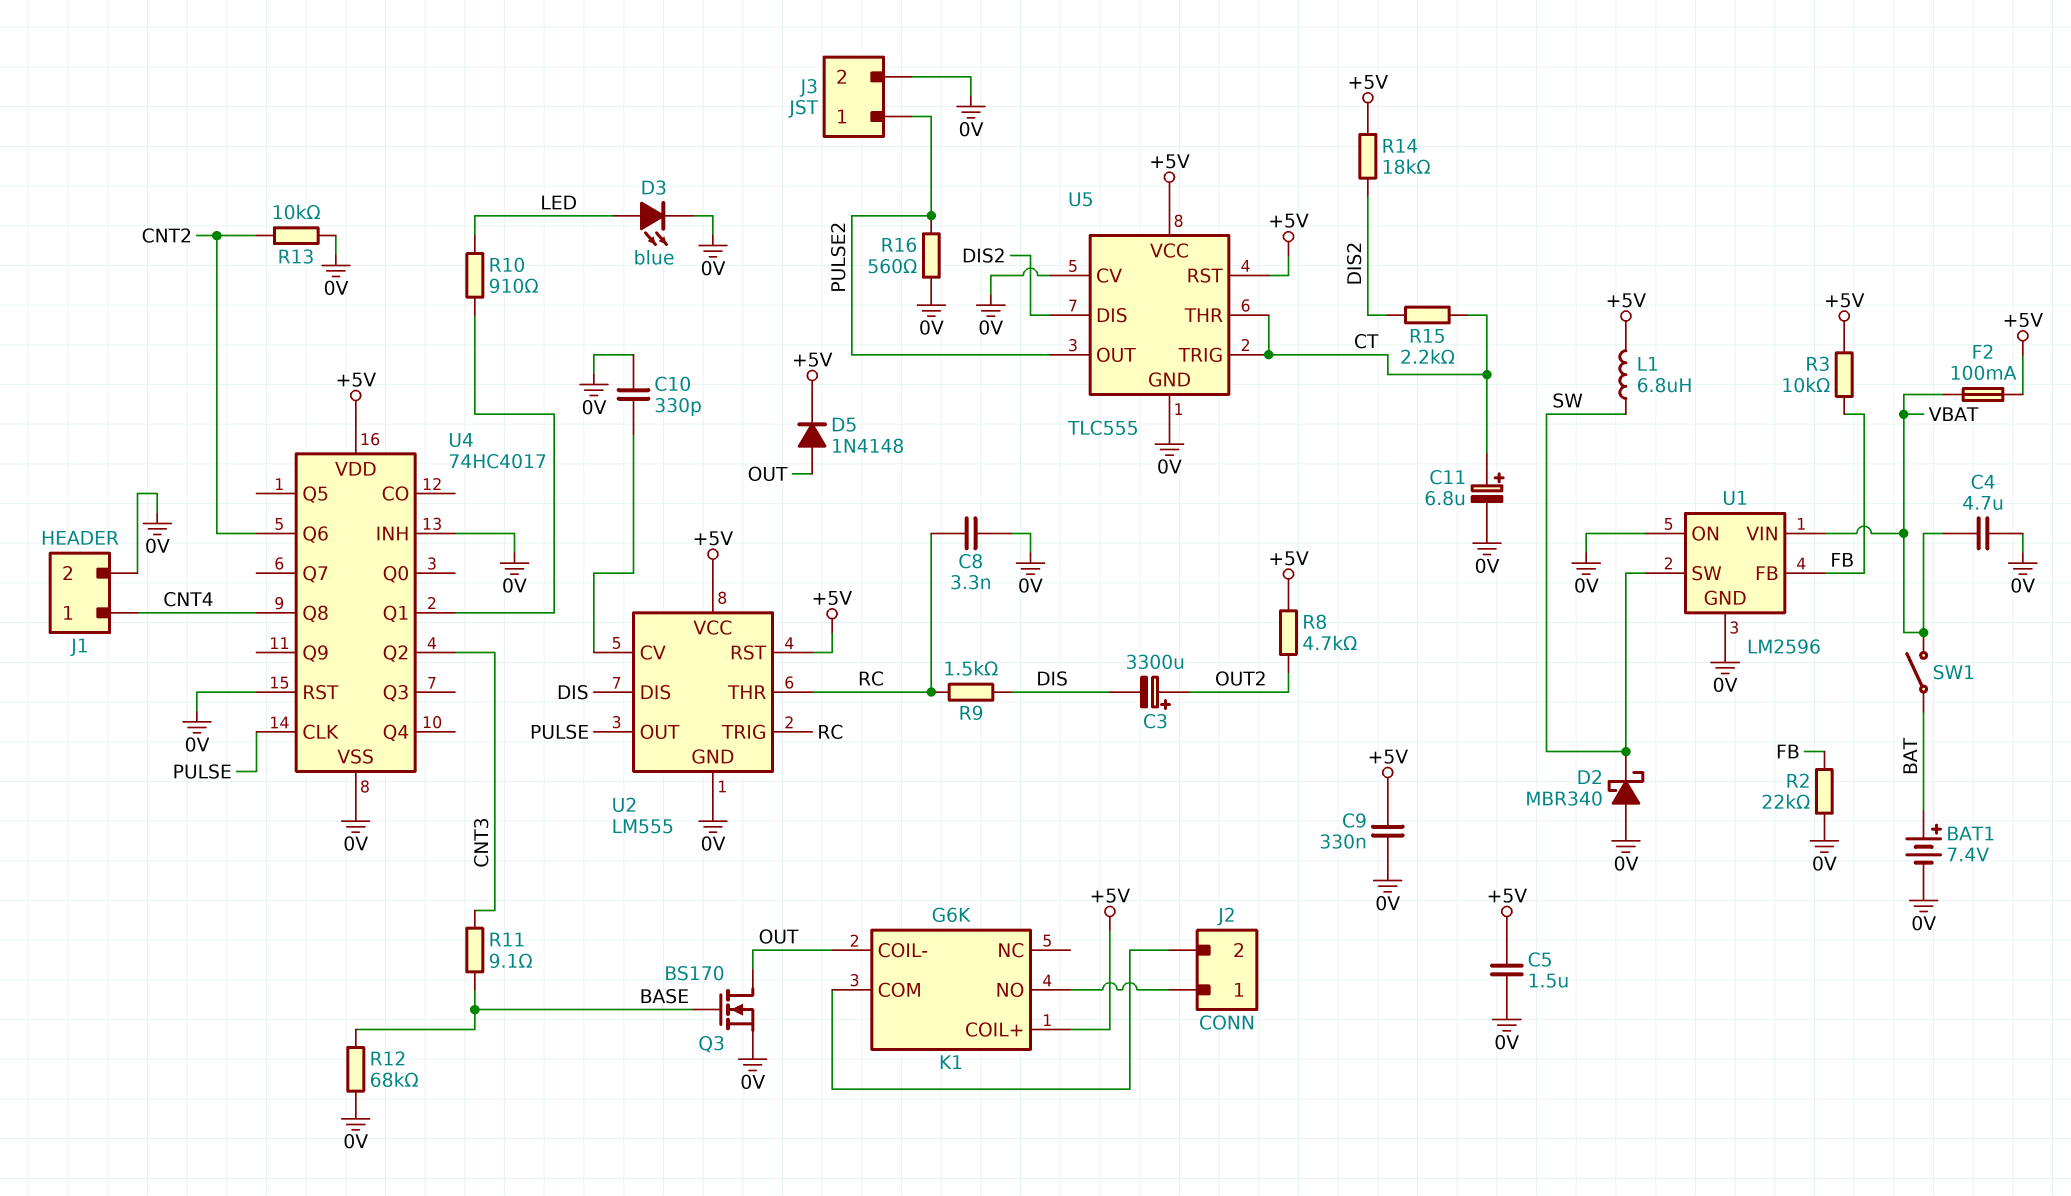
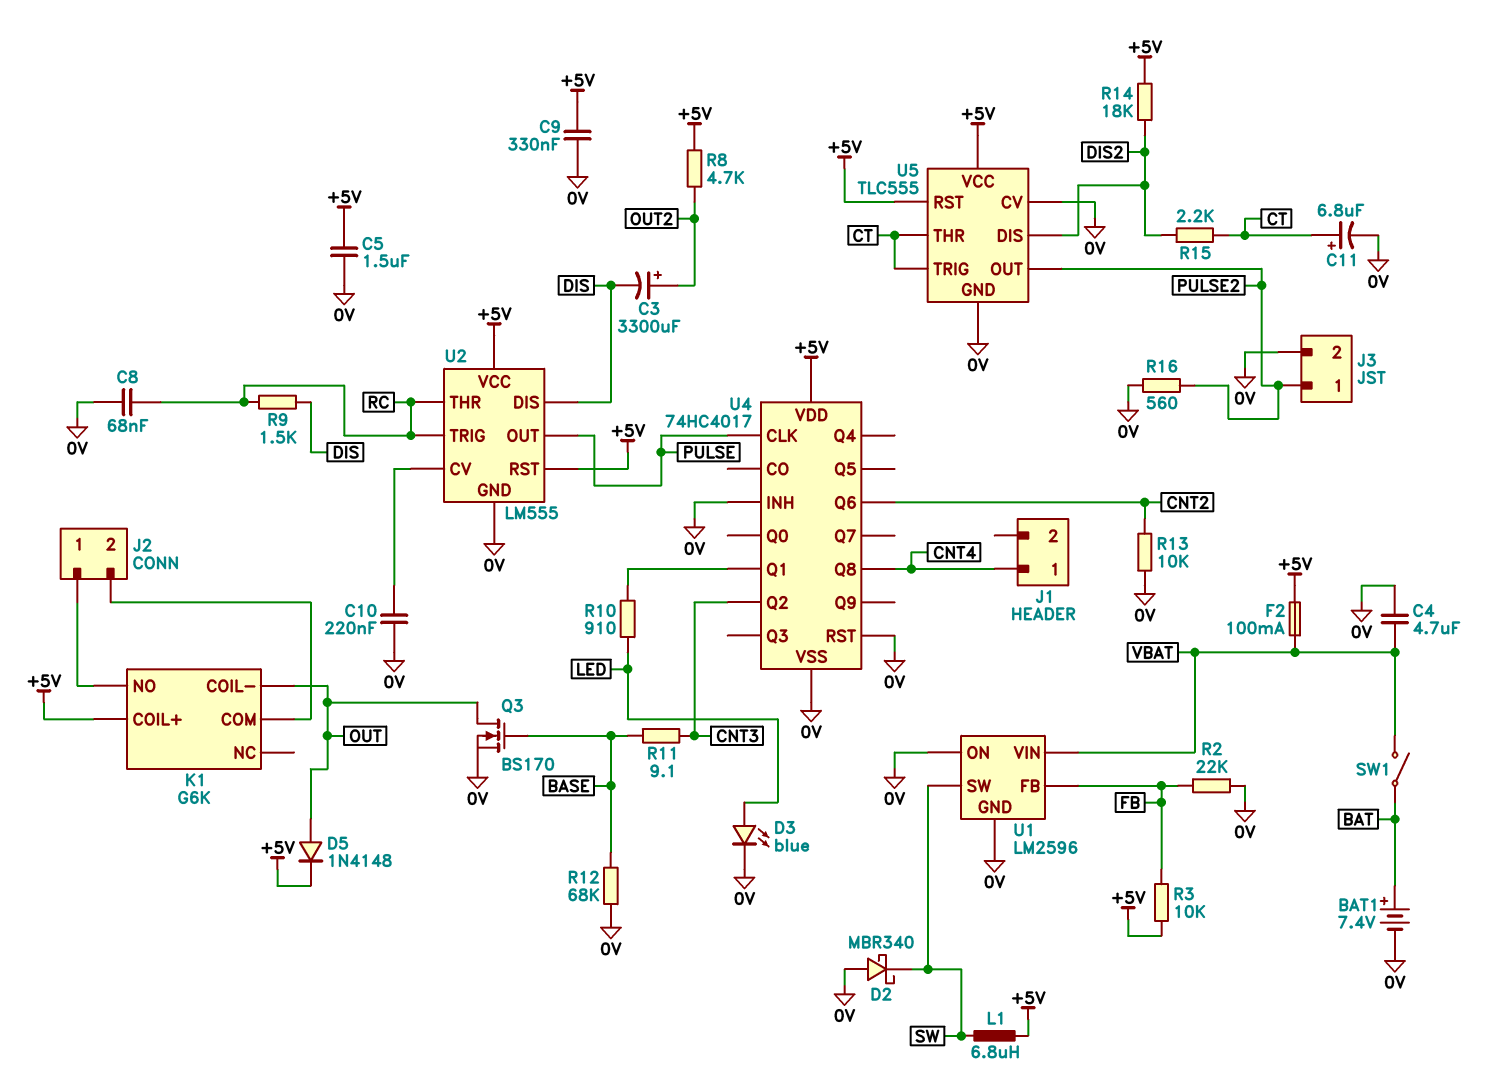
C8: 3.3nF (0V, RC) -> 68nF (0V, RC)
C10: 330pF (0V, U2/CV) -> 220nF (0V, U2/CV)
J1 pin 2: 0V -> none

